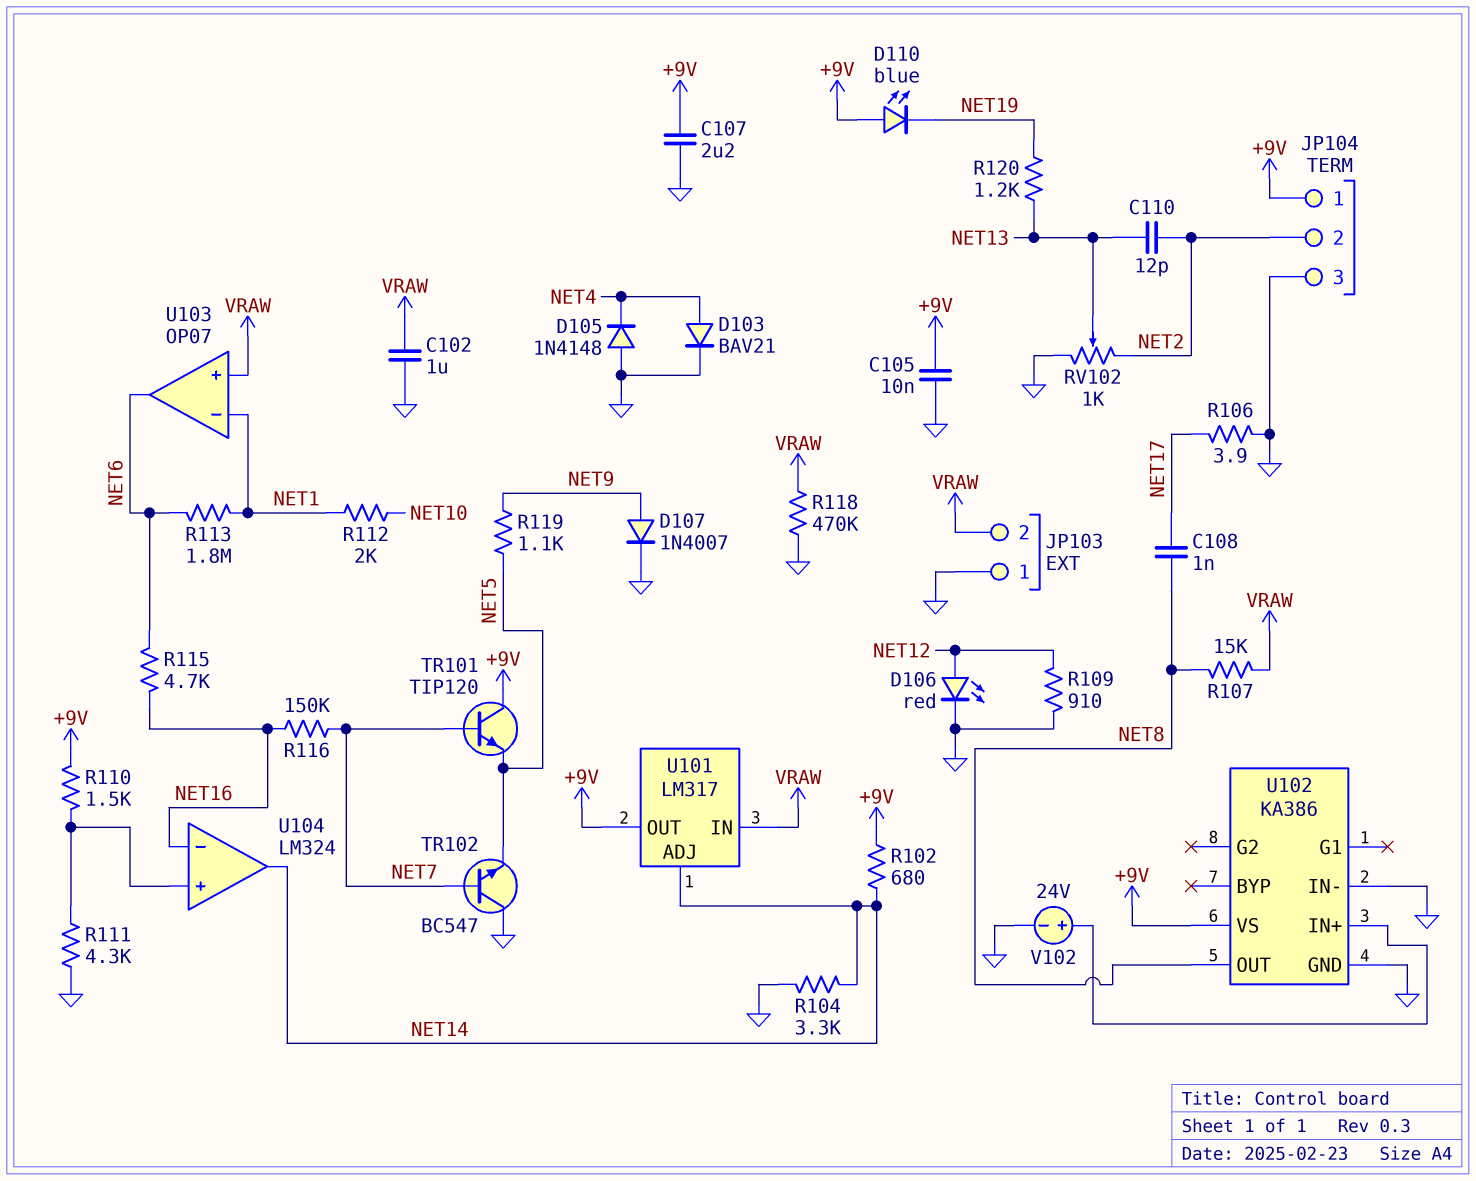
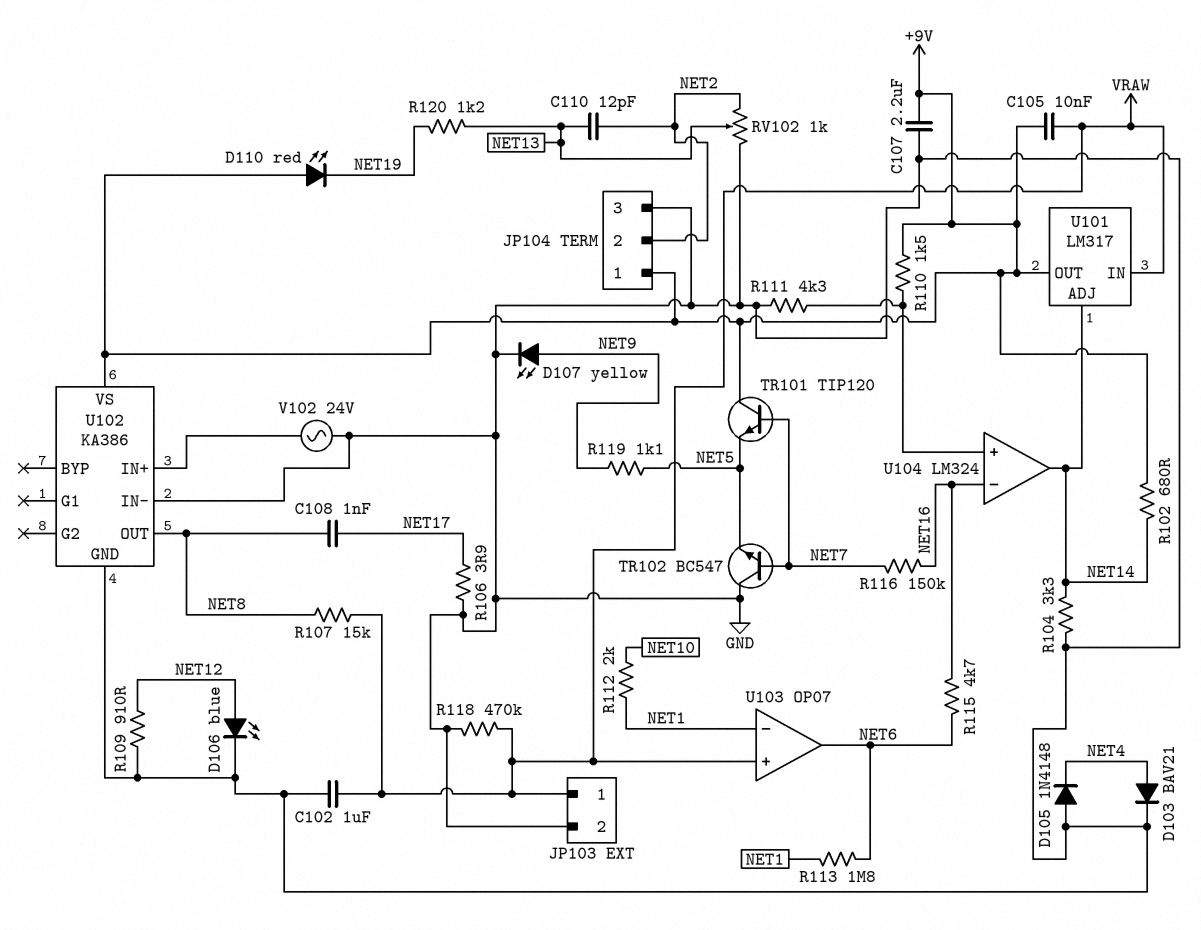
C105: 10nF (+9V, GND) -> 10nF (+9V, VRAW)
D106: LED red (A NET12, K GND) -> LED blue (A NET12, K GND)
D107: diode 1N4007 (A NET9, K GND) -> LED yellow (A NET9, K GND)
D110: LED blue (A +9V, K NET19) -> LED red (A +9V, K NET19)
JP103 pin 1: GND -> VRAW
JP103 pin 2: VRAW -> GND
V102: 24V (plus U102/IN+, minus GND) -> AC 24V (GND, U102/IN+)

